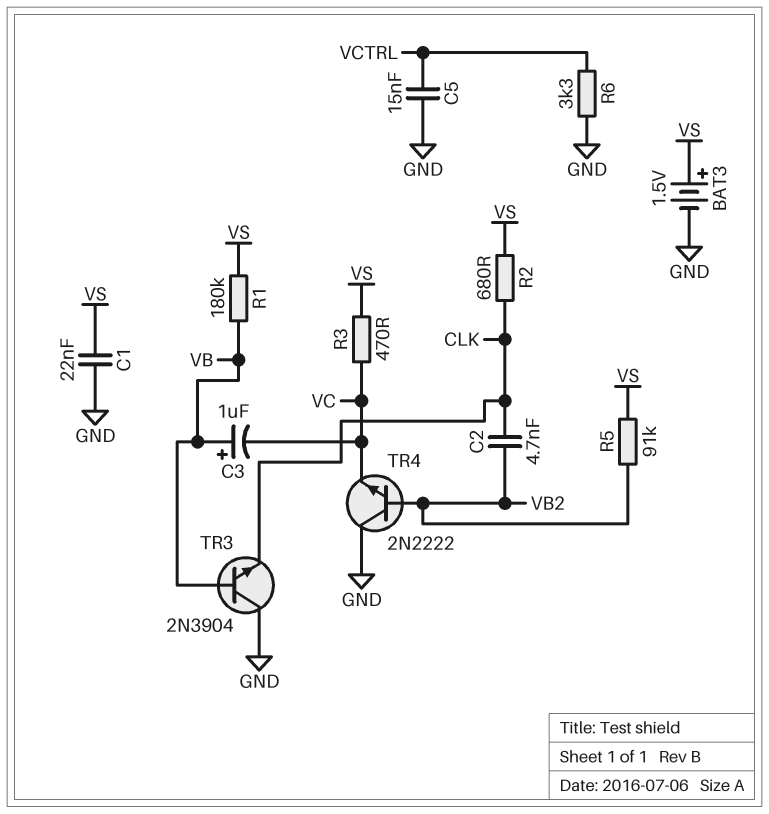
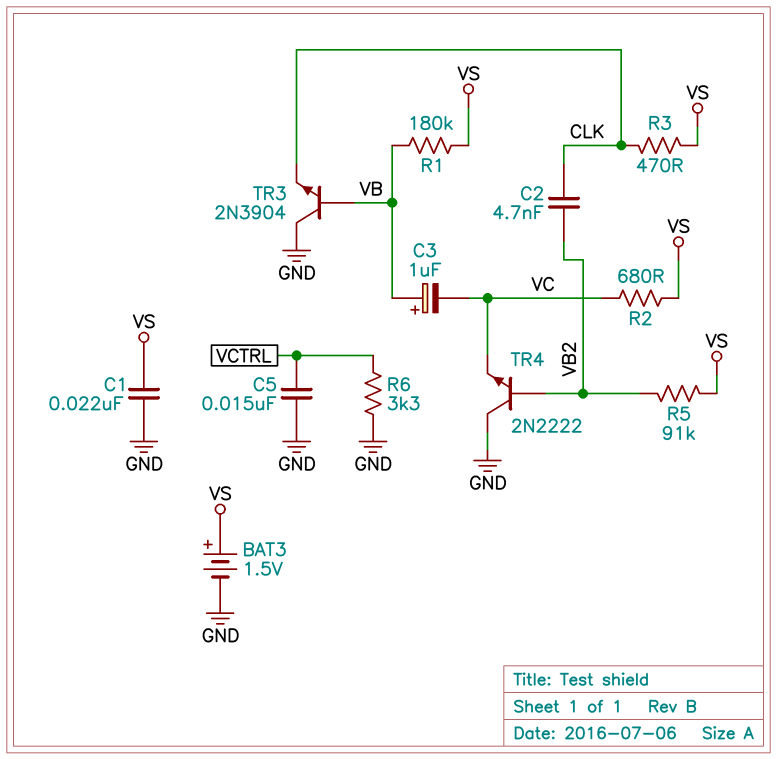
R2: 680 (CLK, VS) -> 680 (VC, VS)
R3: 470 (VC, VS) -> 470 (CLK, VS)

